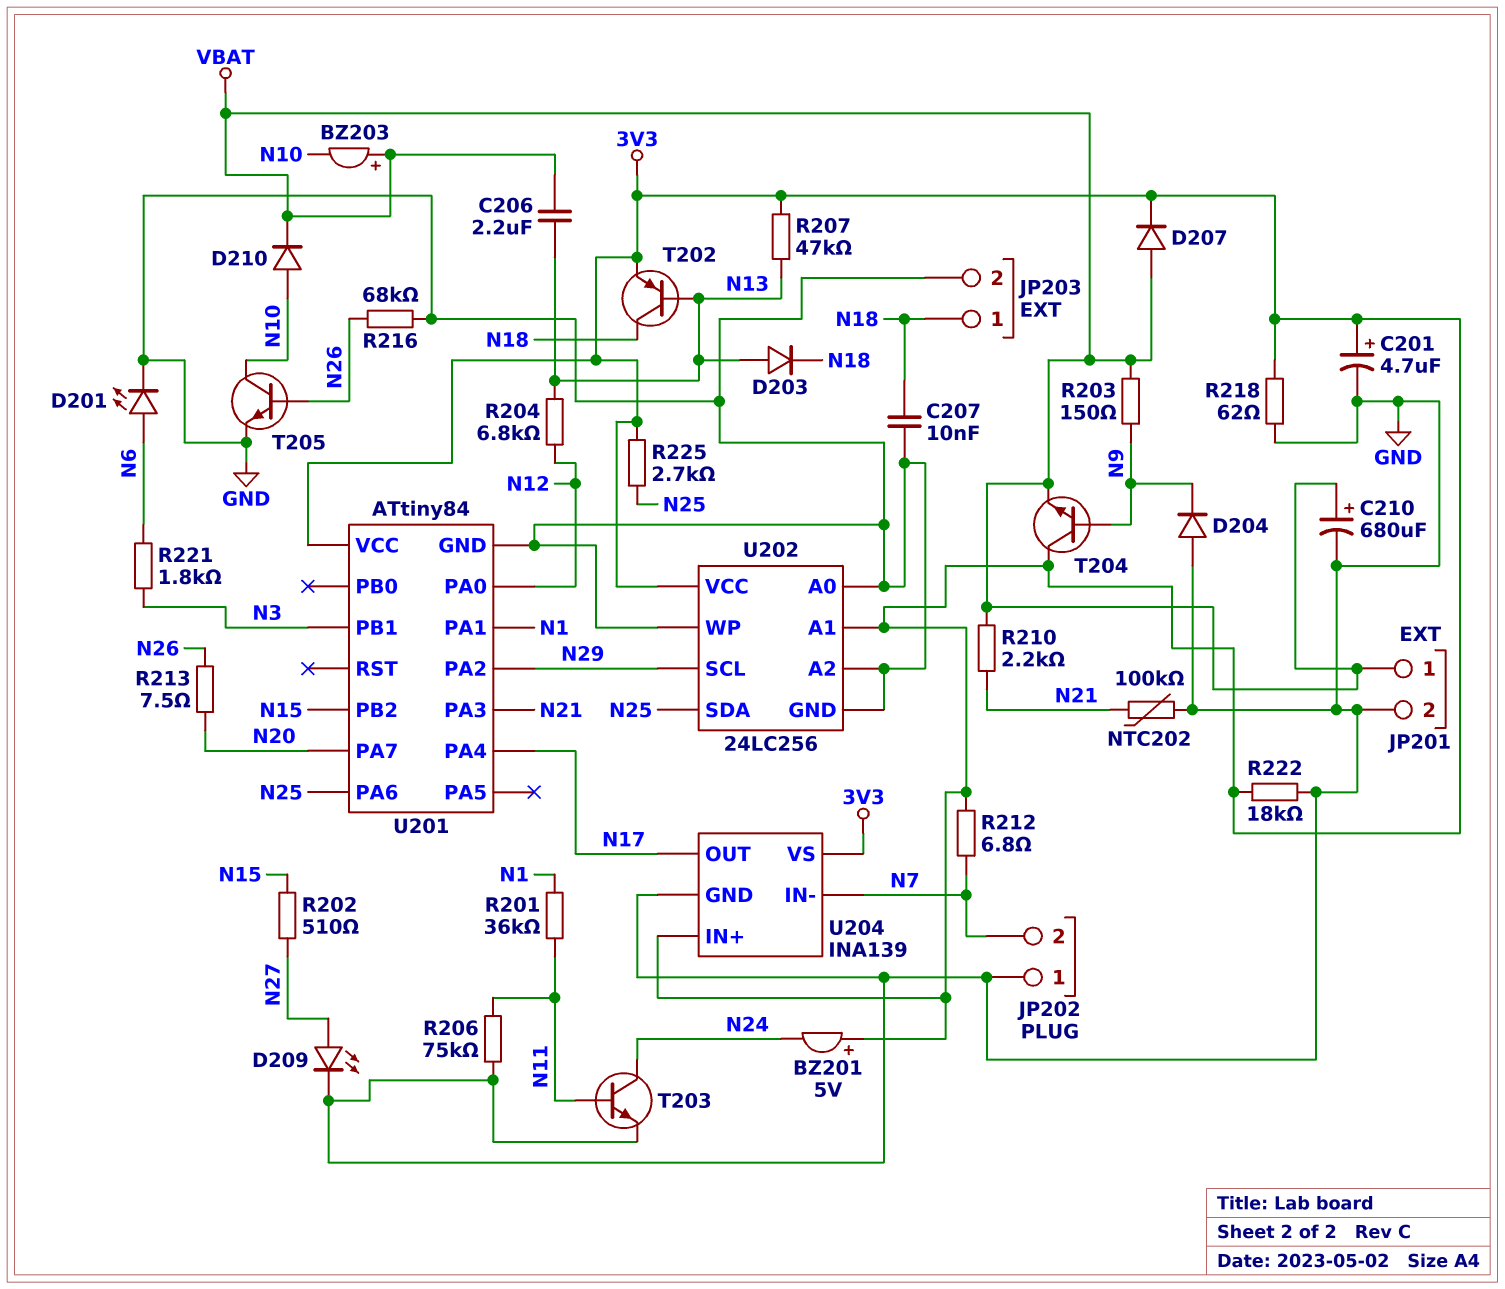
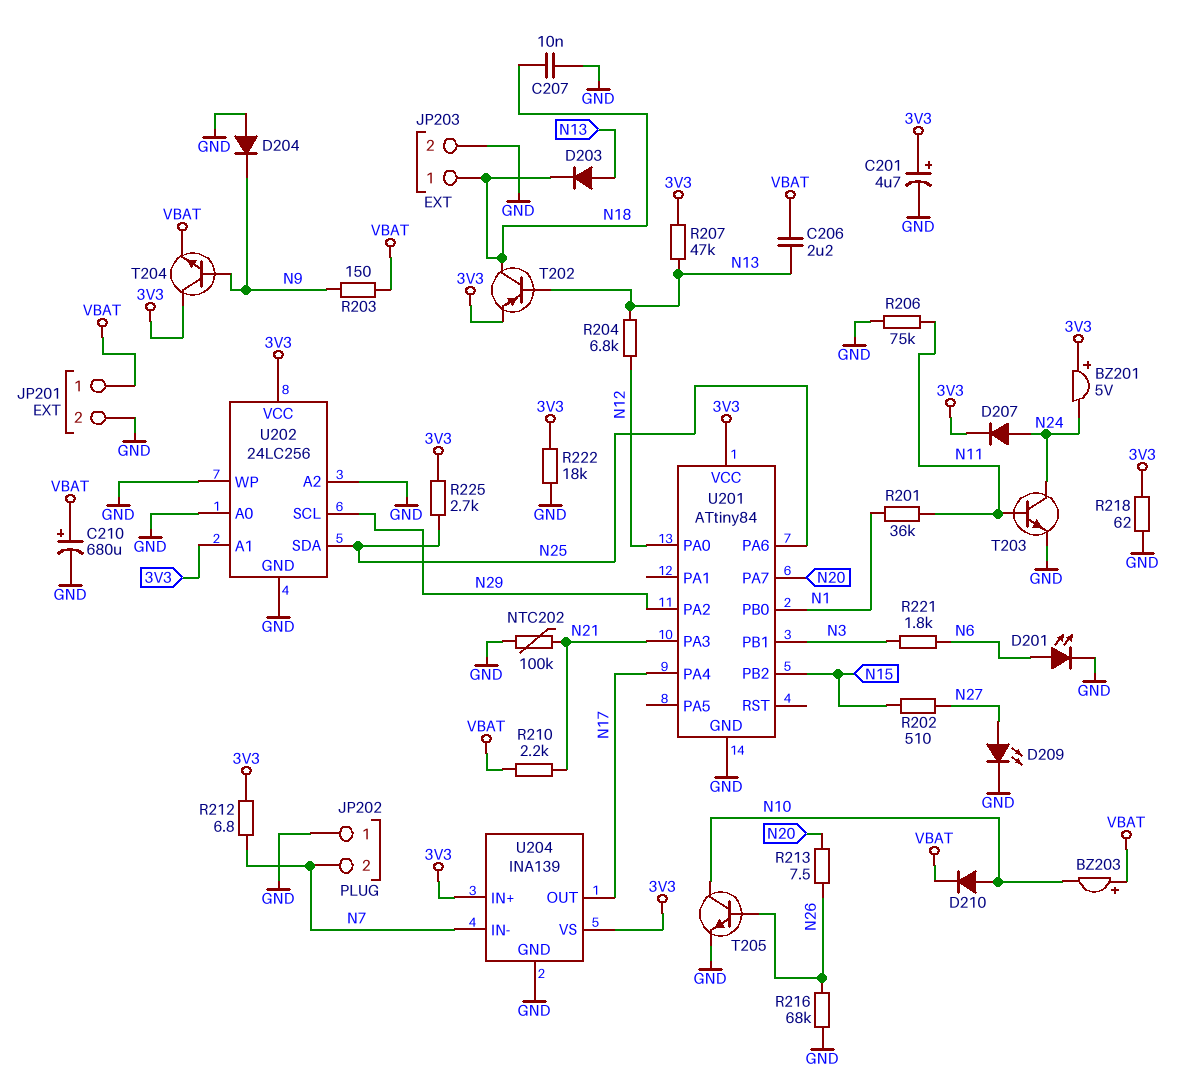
D207: diode (A VBAT, K 3V3) -> diode (A N24, K 3V3)
U201 pin PA1: N1 -> none
U201 pin PB0: none -> N1

